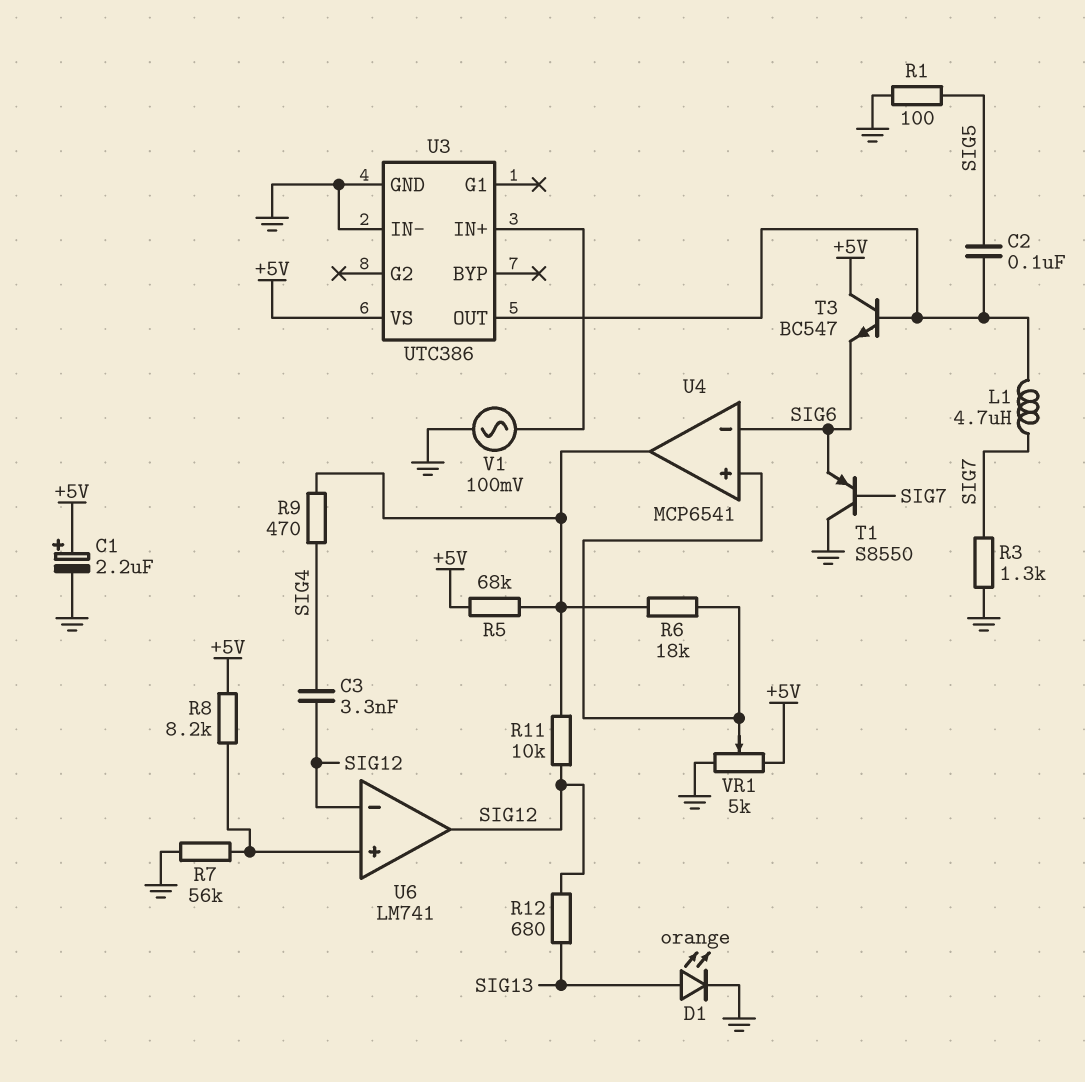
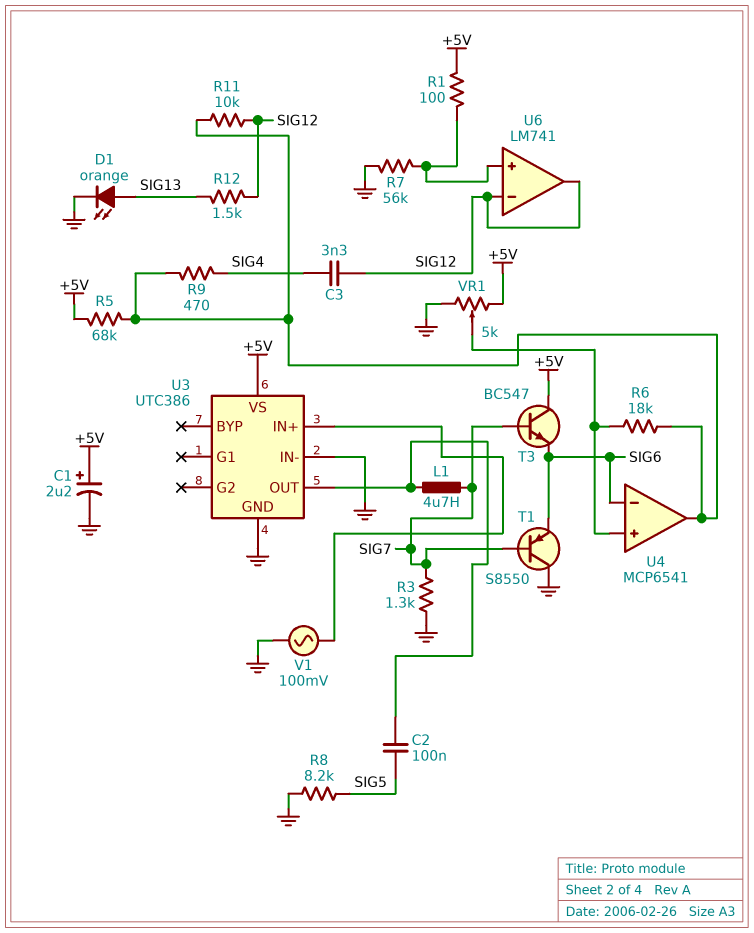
R1: 100 (GND, SIG5) -> 100 (+5V, U6/in+)
R8: 8.2k (+5V, U6/in+) -> 8.2k (GND, SIG5)
R12: 680 (SIG12, SIG13) -> 1.5k (SIG12, SIG13)
T3: NPN BC547 (B U3/OUT, C +5V, E SIG6) -> NPN BC547 (B SIG7, C +5V, E SIG6)

